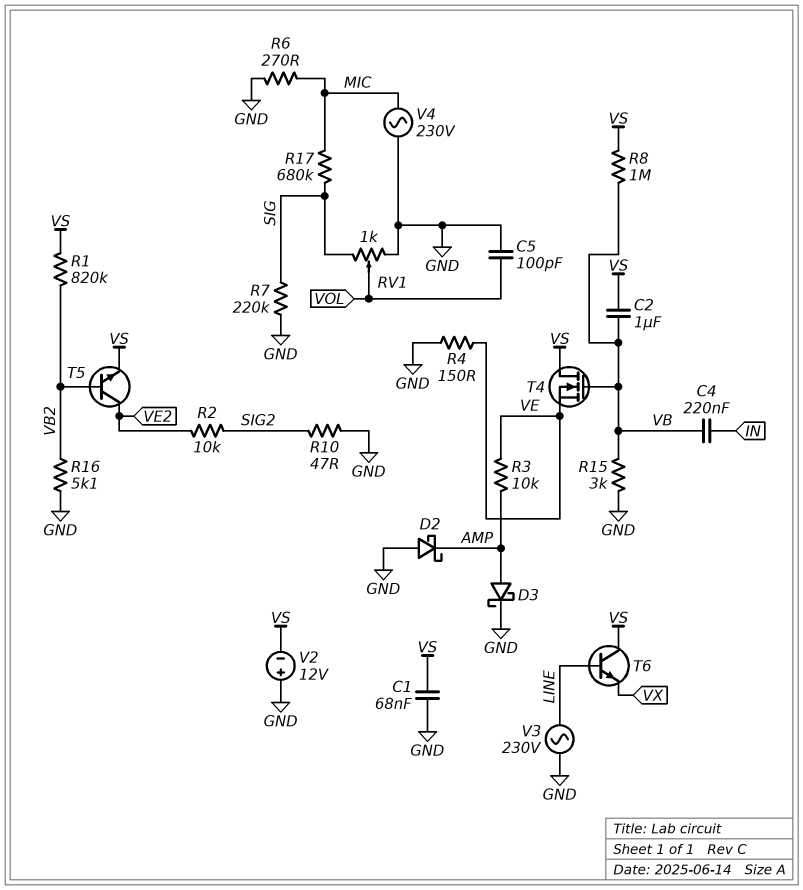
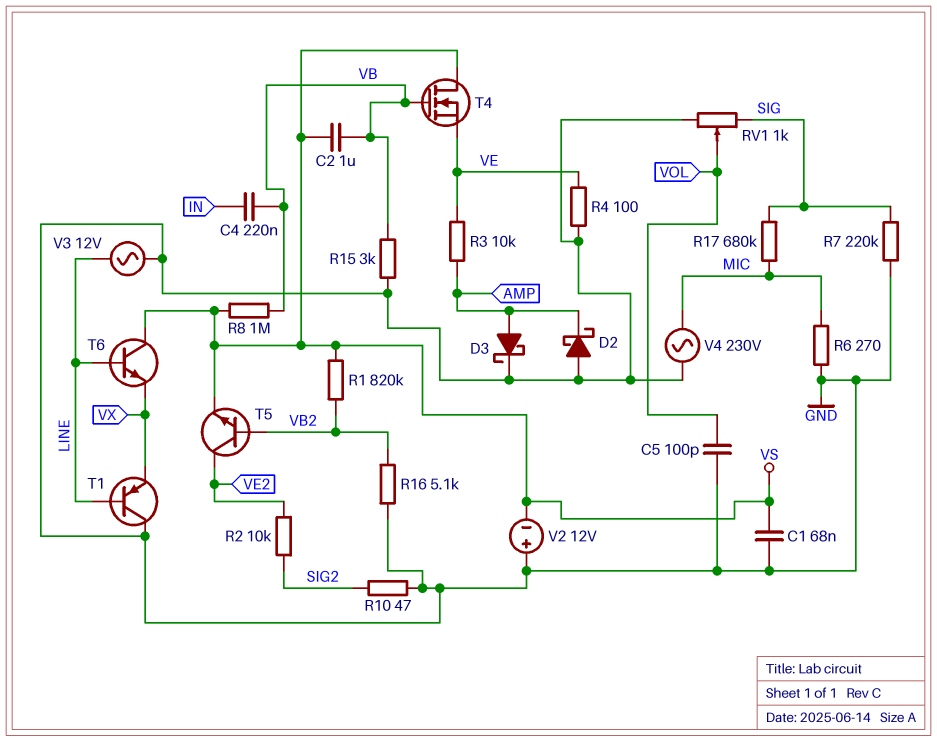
R4: 150 (GND, VE) -> 100 (GND, VE)
T1: none -> PNP (B LINE, C GND, E VX)
V3: AC 230V (GND, LINE) -> AC 12V (GND, LINE)

